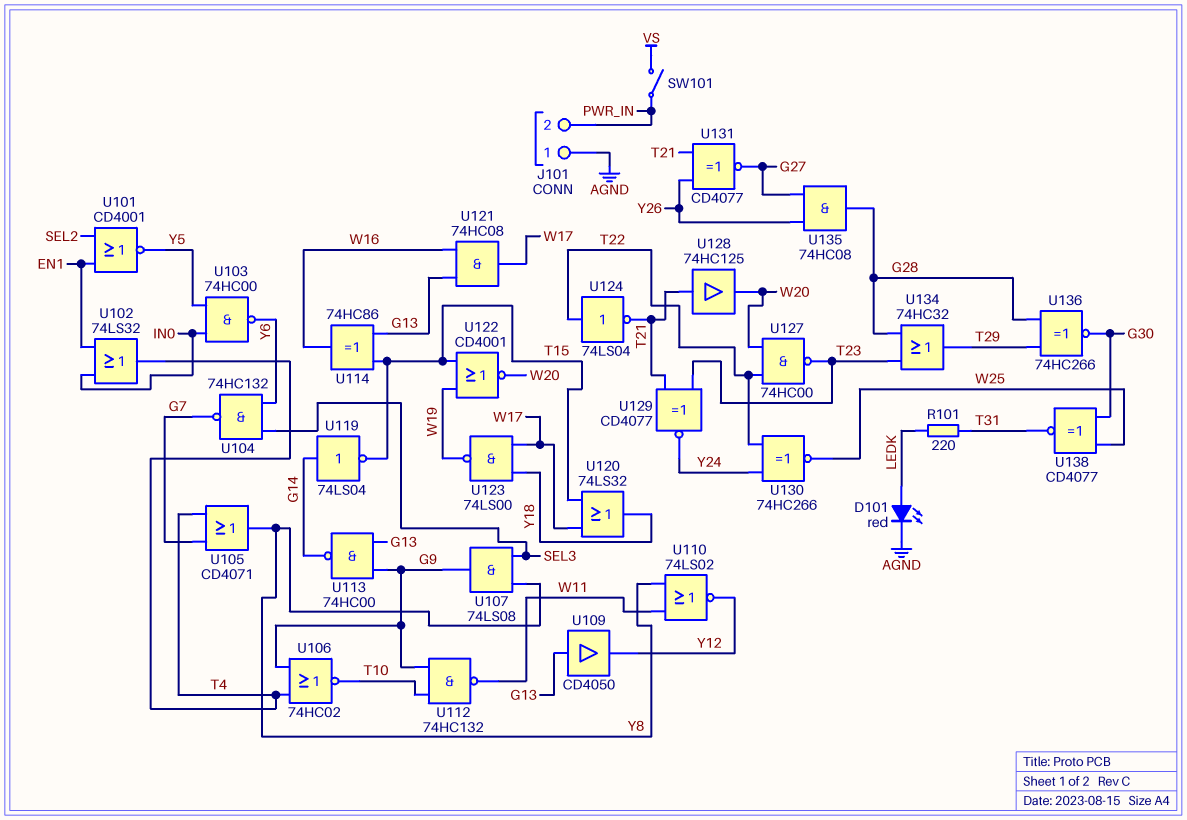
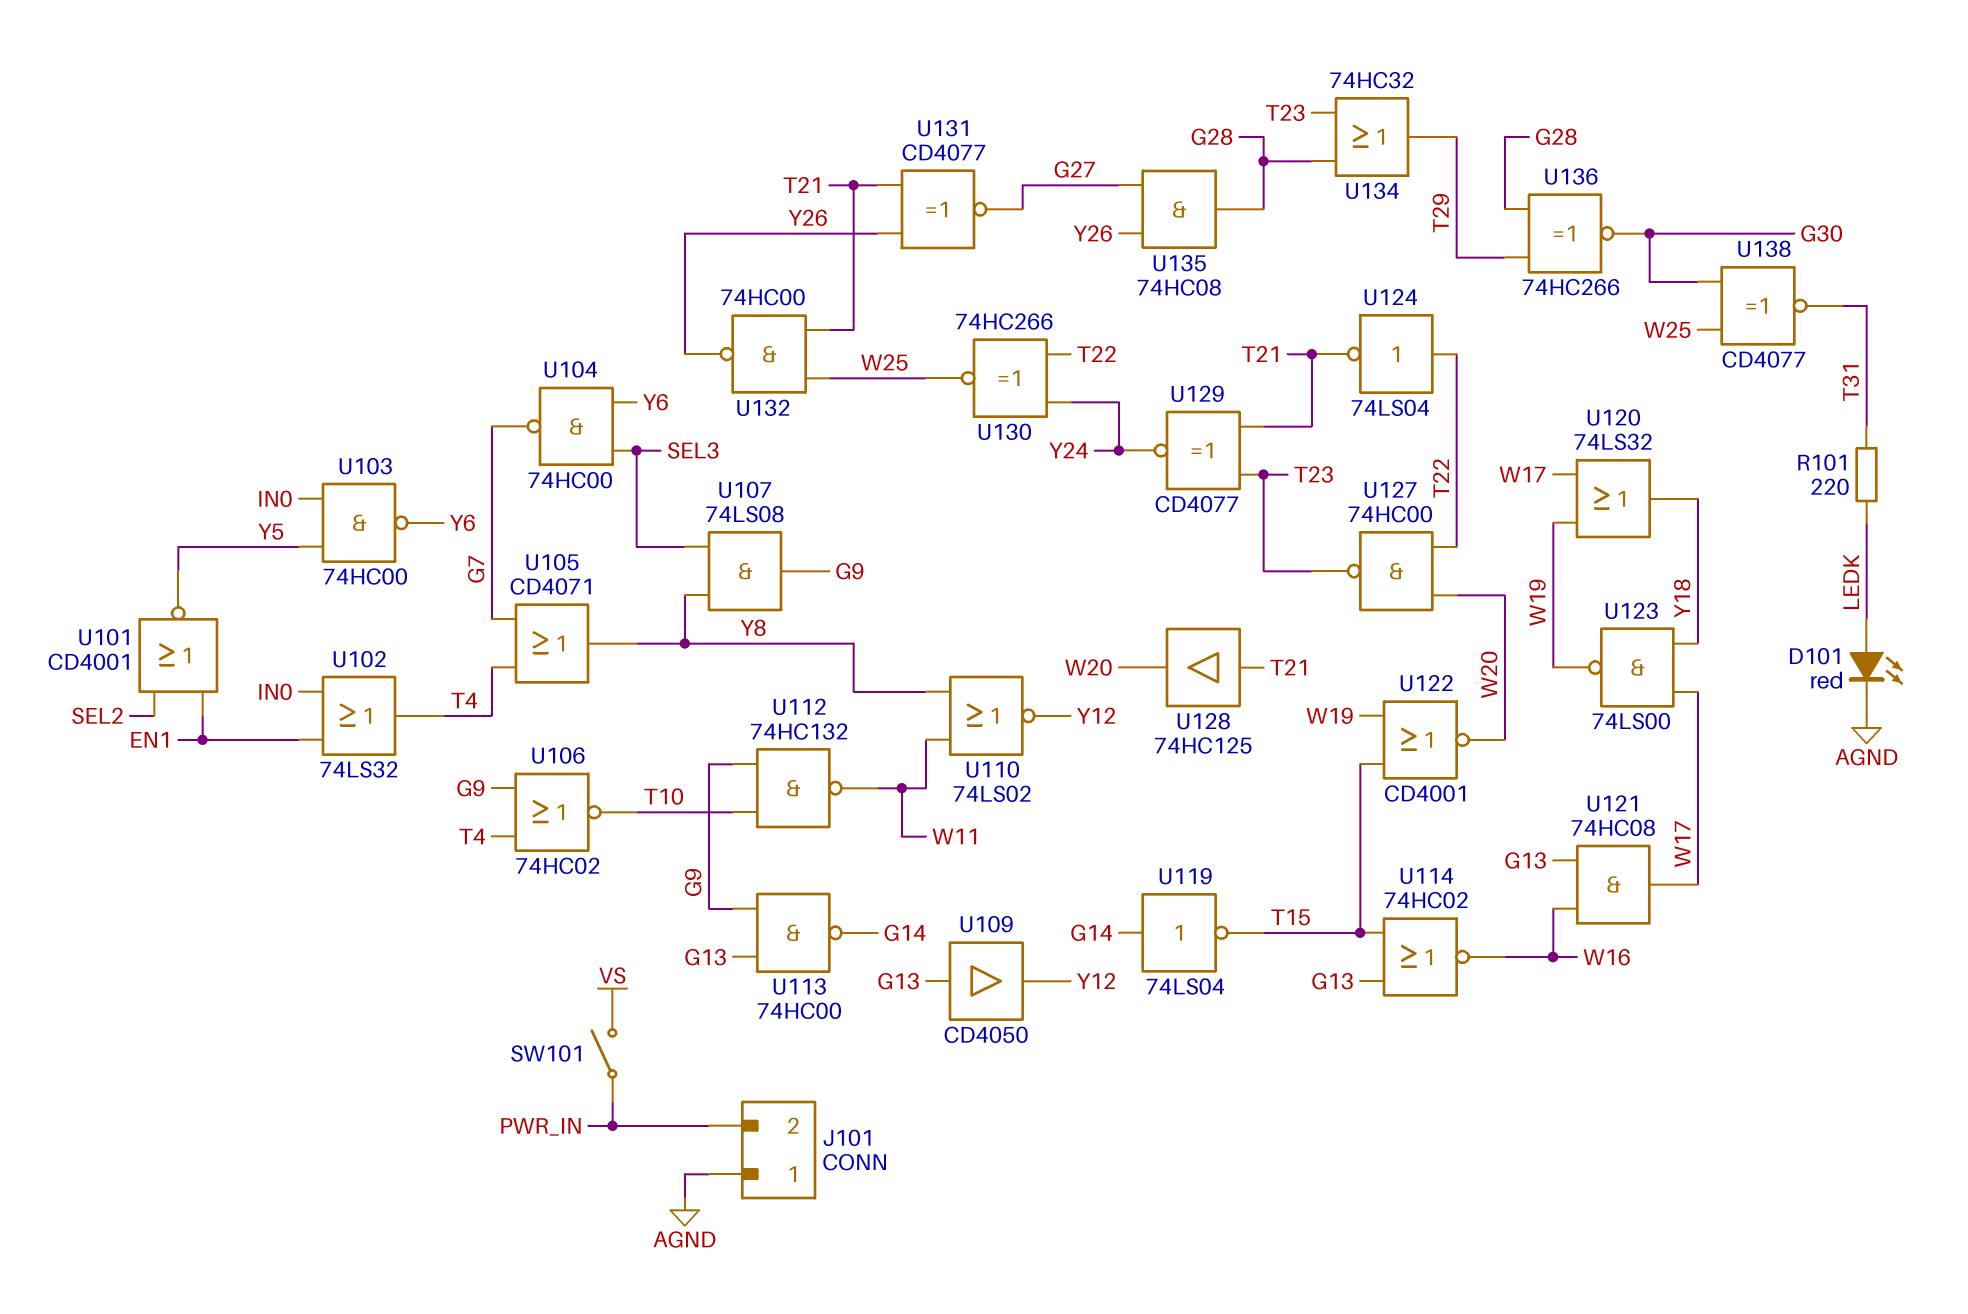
U104: NAND 74HC132 (in SEL3, in Y6, out G7) -> NAND 74HC00 (in SEL3, in Y6, out G7)
U114: XOR 74HC86 (in G13, in T15, out W16) -> NOR 74HC02 (in G13, in T15, out W16)
U120: OR 74LS32 (in T15, in W17, out Y18) -> OR 74LS32 (in W17, in W19, out Y18)
U132: none -> NAND 74HC00 (in T21, in W25, out Y26)

